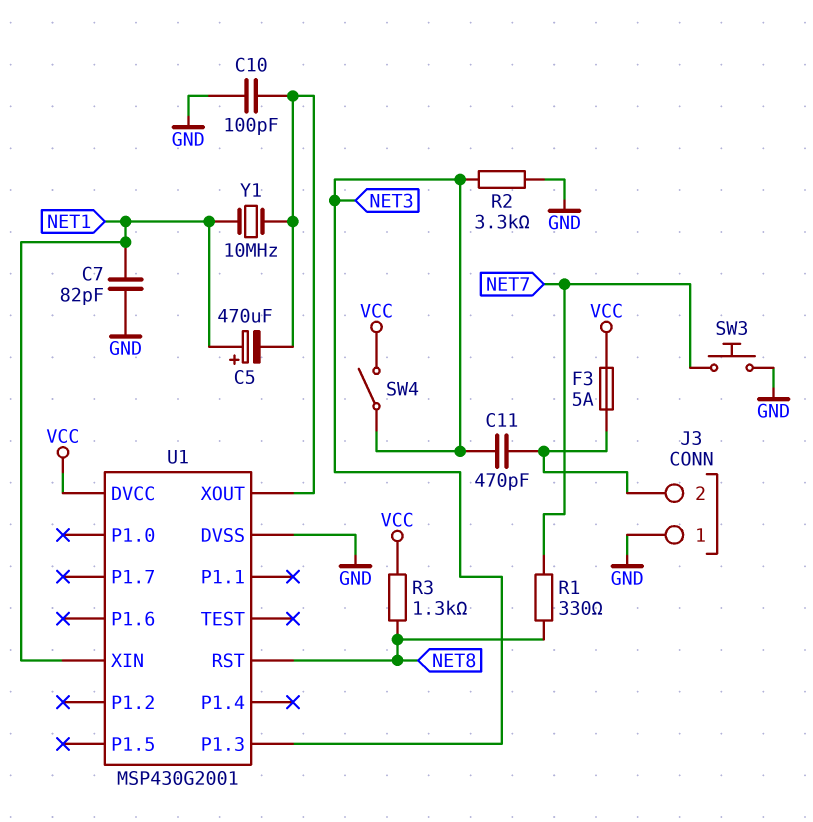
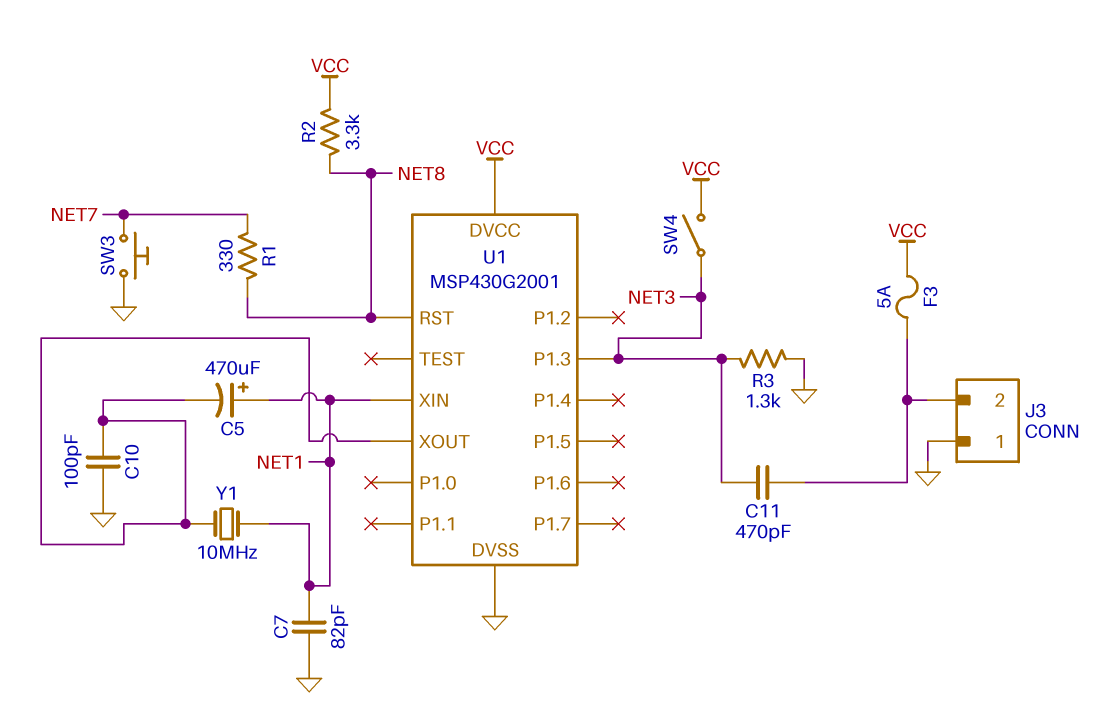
R2: 3.3k (GND, NET3) -> 3.3k (NET8, VCC)
R3: 1.3k (NET8, VCC) -> 1.3k (GND, NET3)

